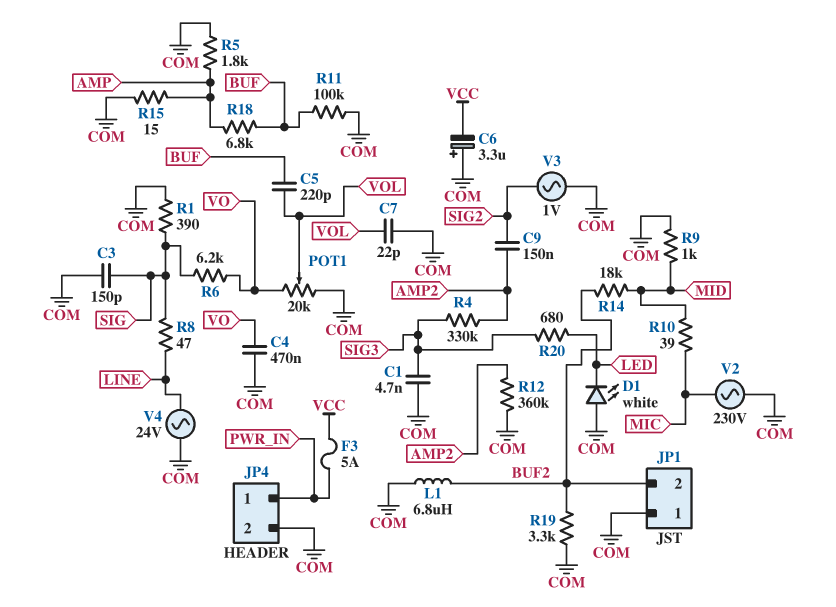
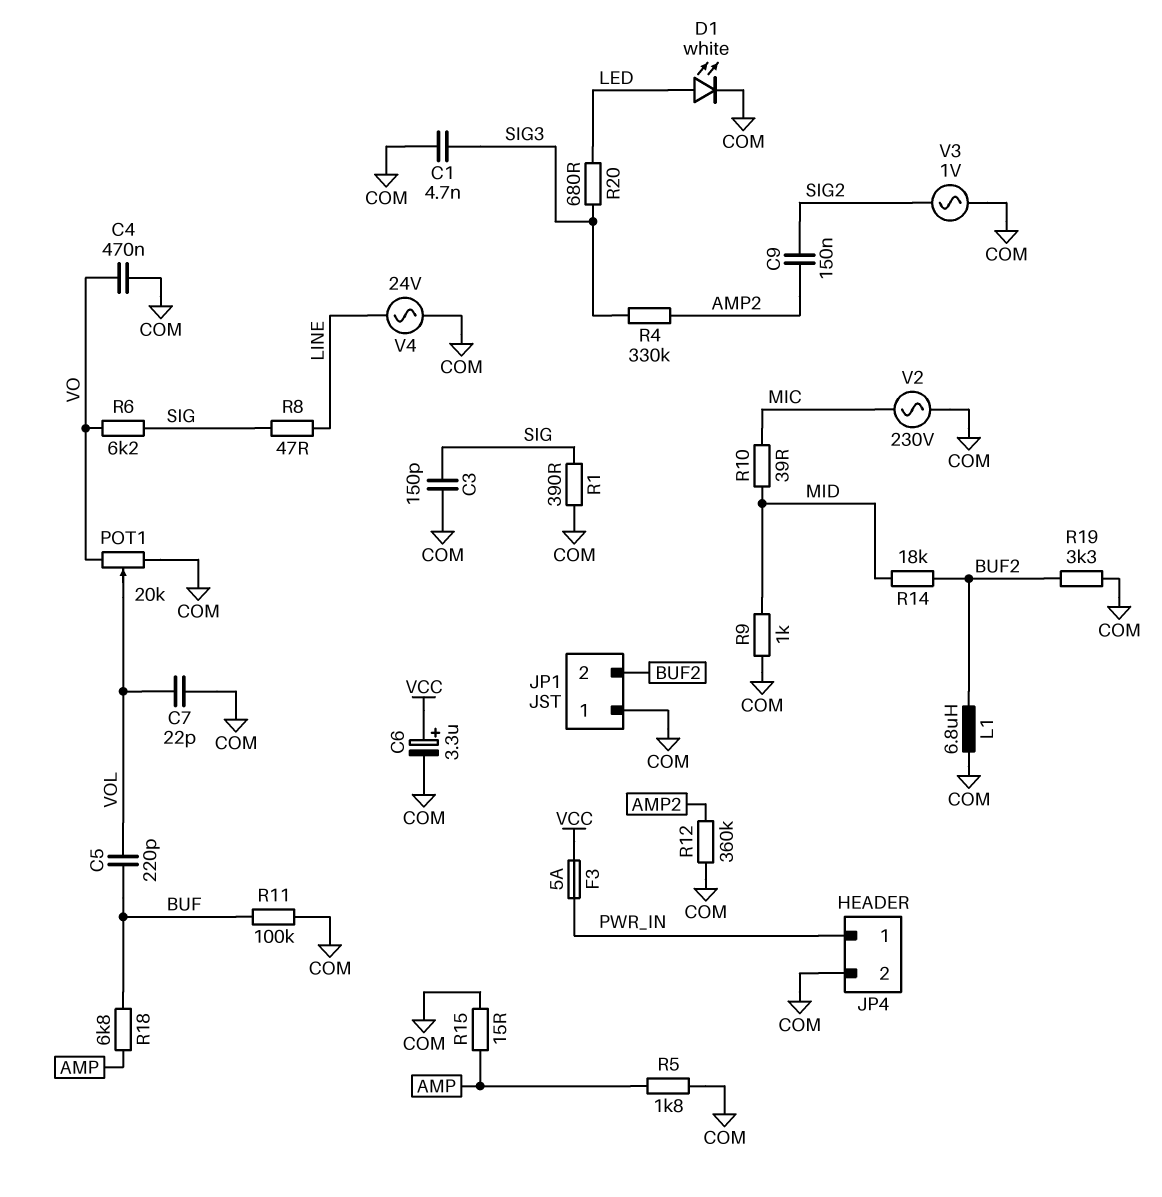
C6: 3.3uF (plus COM, minus VCC) -> 3.3uF (plus VCC, minus COM)
D1: LED white (A COM, K LED) -> LED white (A LED, K COM)

